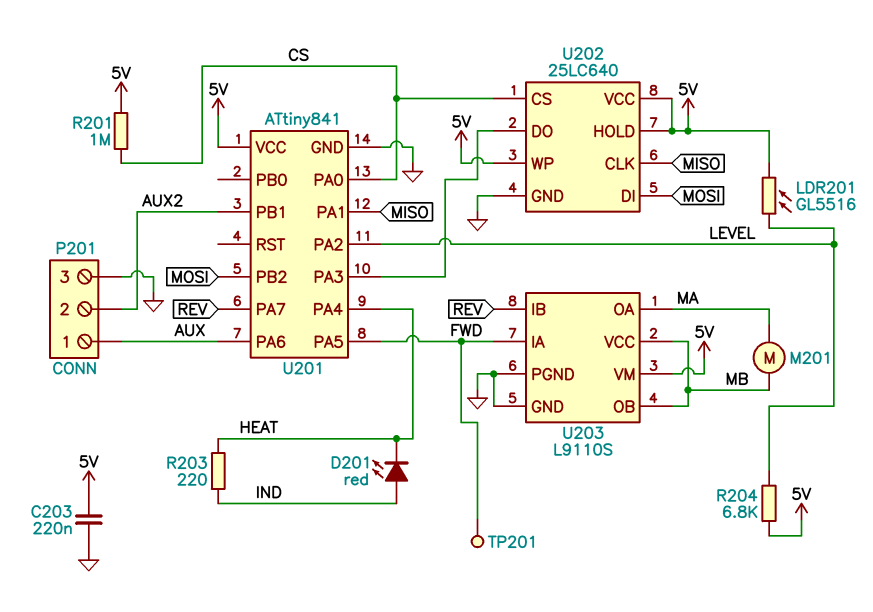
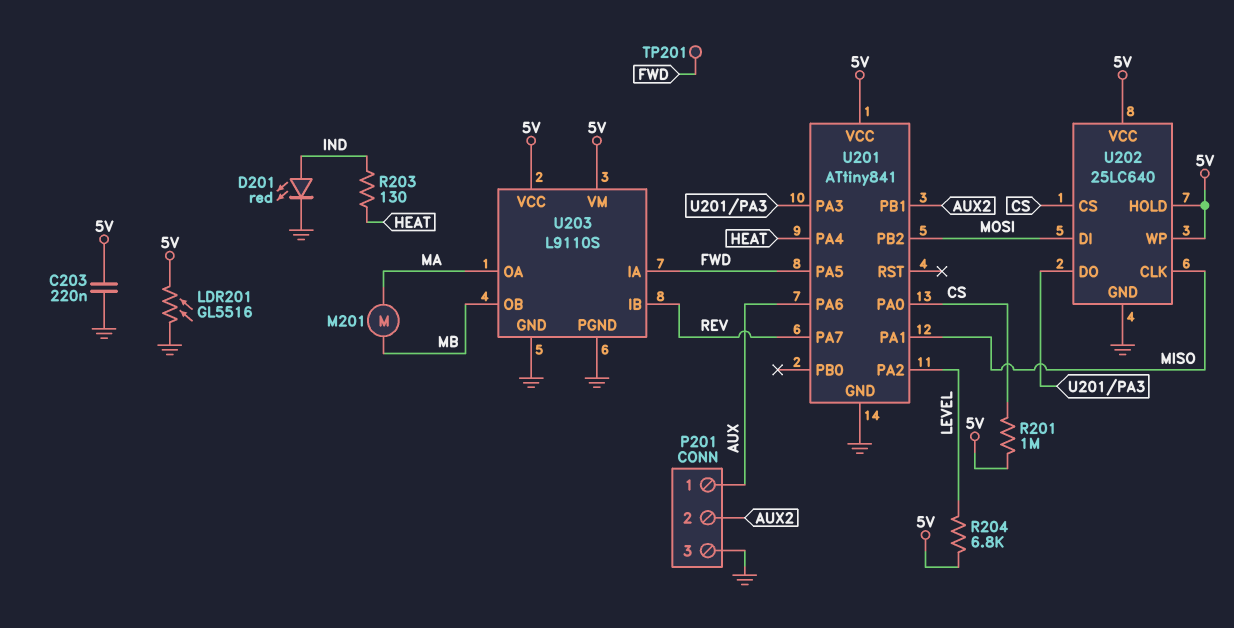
D201: LED red (A IND, K HEAT) -> LED red (A IND, K GND)
LDR201: GL5516 (5V, LEVEL) -> GL5516 (5V, GND)
R203: 220 (HEAT, IND) -> 130 (HEAT, IND)
U203 pin VCC: MB -> 5V

